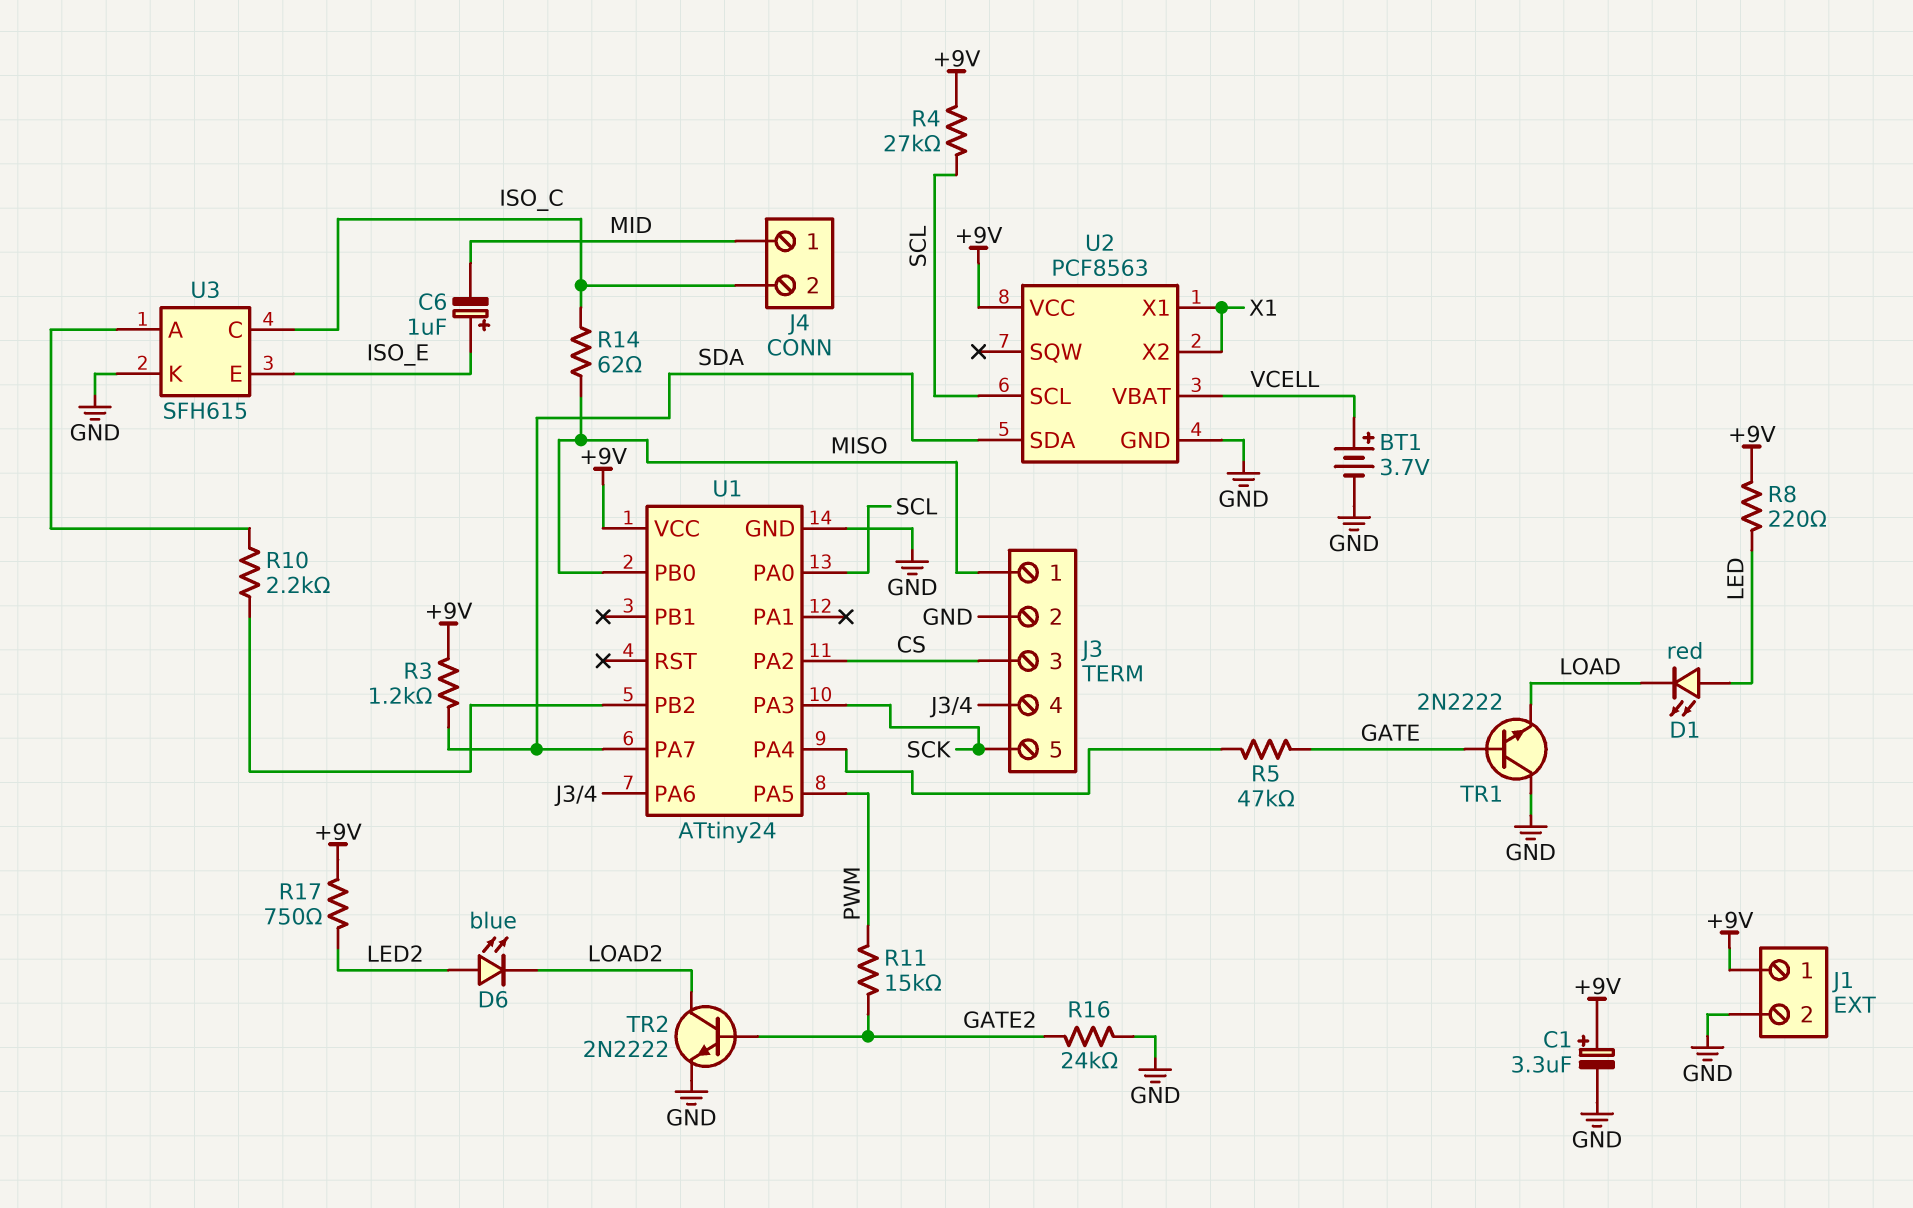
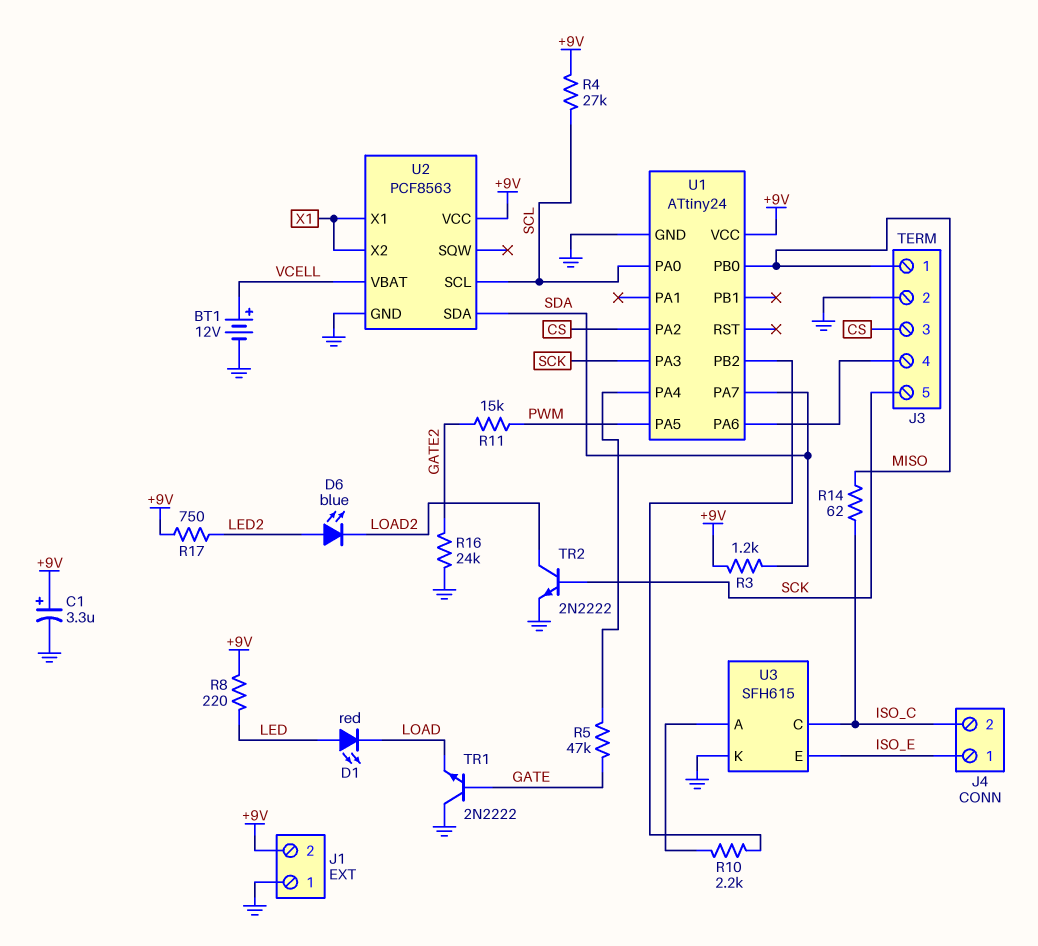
BT1: 3.7V (plus VCELL, minus GND) -> 12V (plus VCELL, minus GND)
C6: 1uF (plus ISO_E, minus MID) -> none
J1 pin 1: +9V -> GND
J1 pin 2: GND -> +9V
J4 pin 1: MID -> ISO_E
TR2: NPN 2N2222 (B GATE2, C LOAD2, E GND) -> NPN 2N2222 (B SCK, C LOAD2, E GND)

